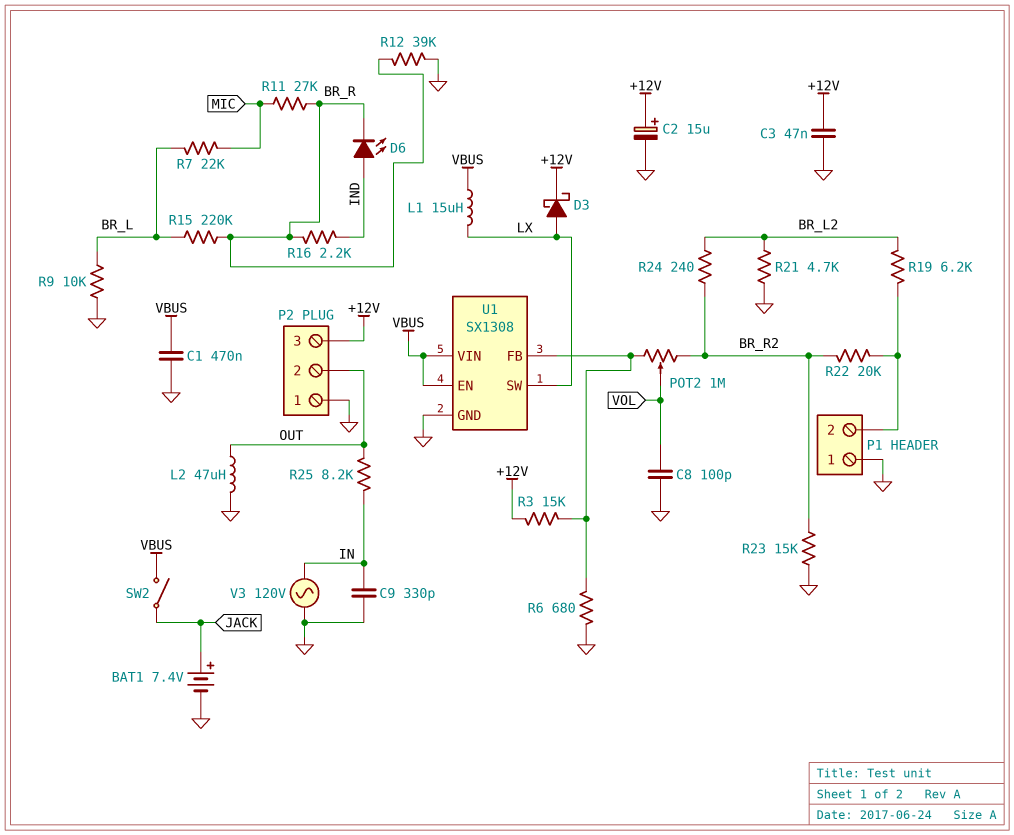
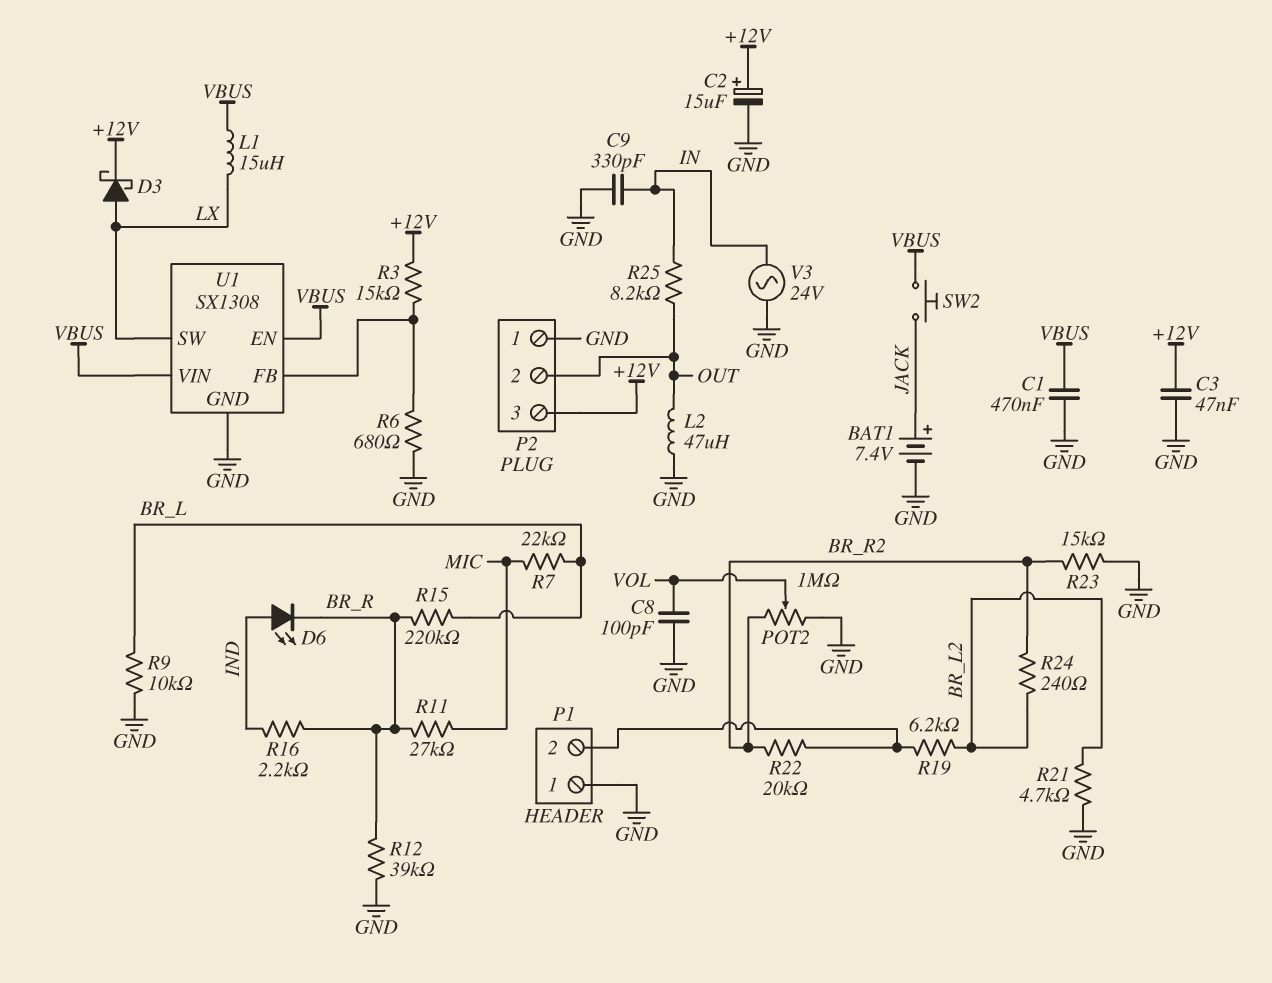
POT2: 1M (BR_R2, U1/FB, wiper VOL) -> 1M (BR_R2, GND, wiper VOL)
SW2: switch (JACK, VBUS) -> button (JACK, VBUS)
V3: AC 120V (GND, IN) -> AC 24V (GND, IN)

